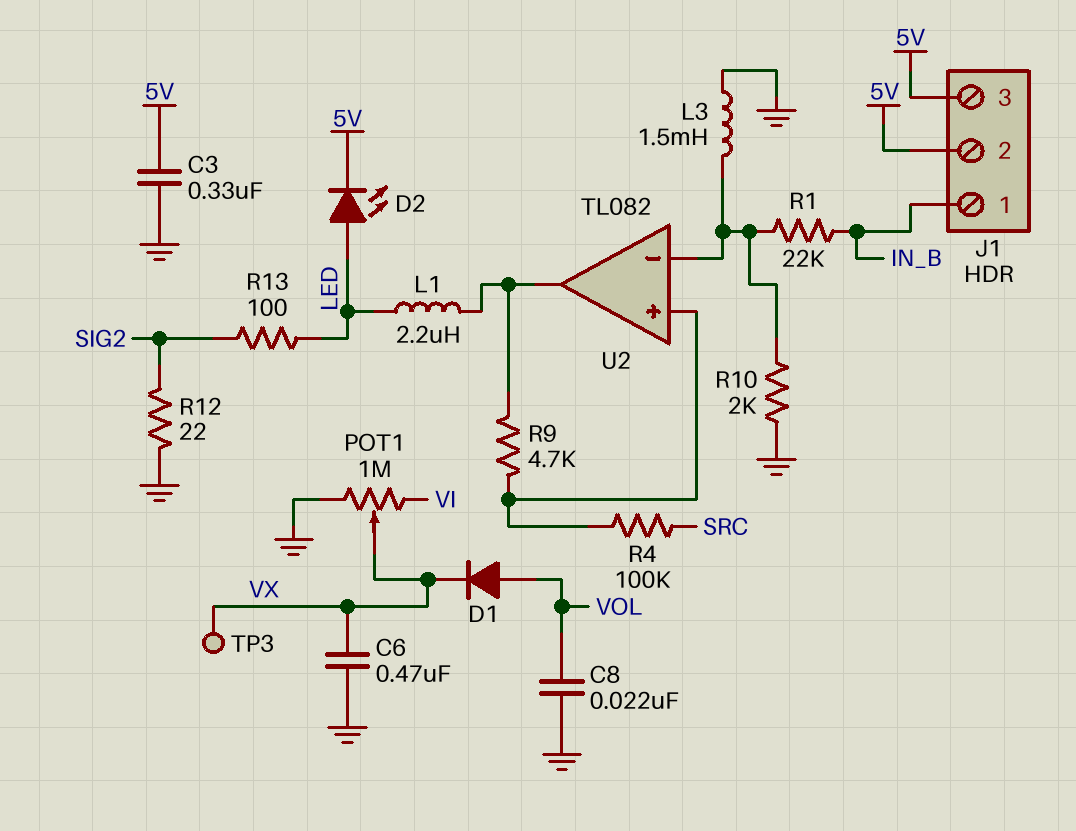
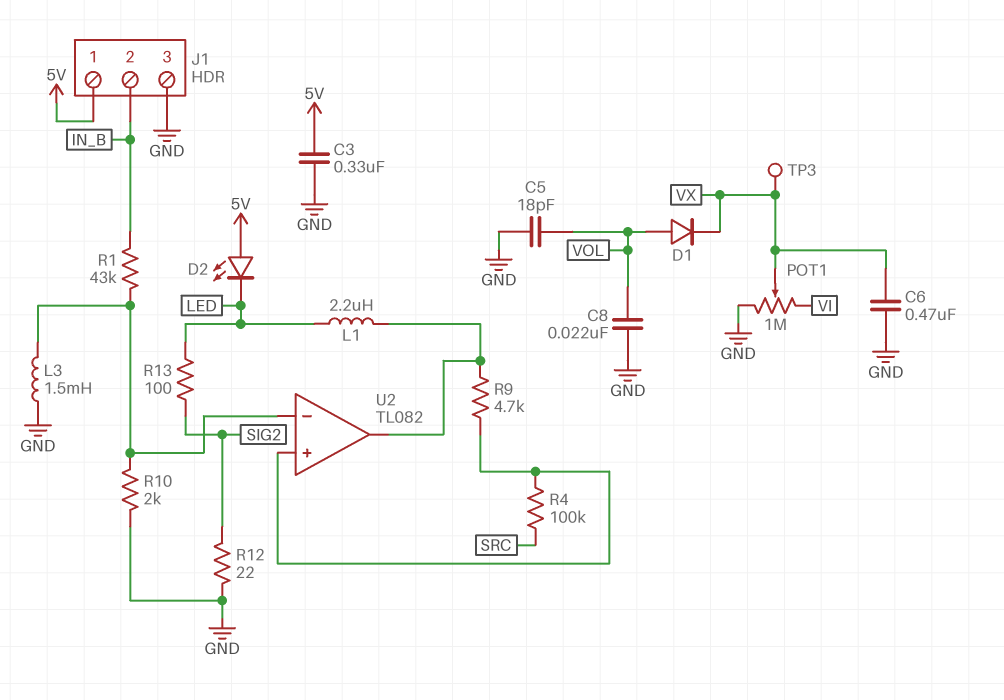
C5: none -> 18pF (GND, VOL)
D2: LED (A LED, K 5V) -> LED (A 5V, K LED)
J1 pin 1: IN_B -> 5V
J1 pin 2: 5V -> IN_B
J1 pin 3: 5V -> GND
R1: 22k (IN_B, U2/in-) -> 43k (IN_B, U2/in-)

